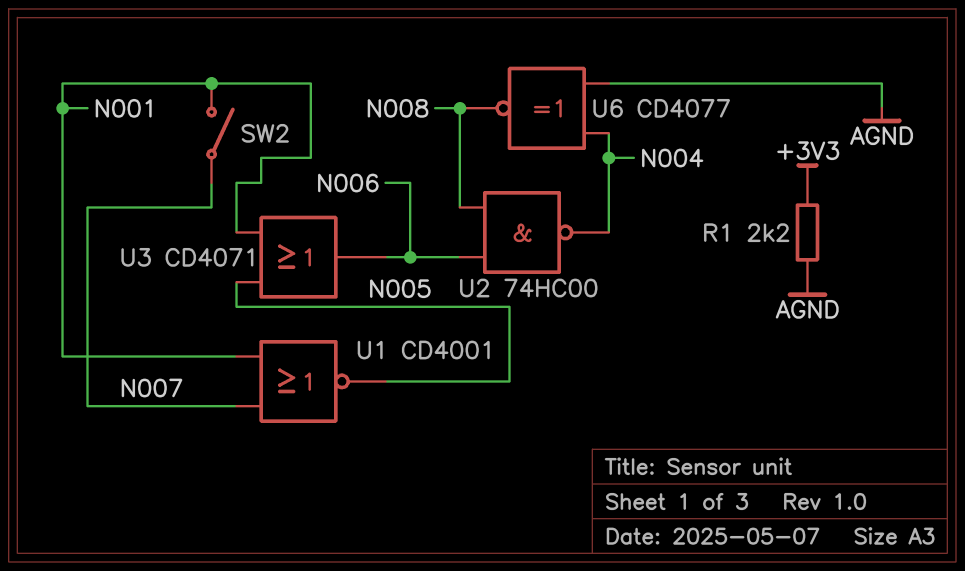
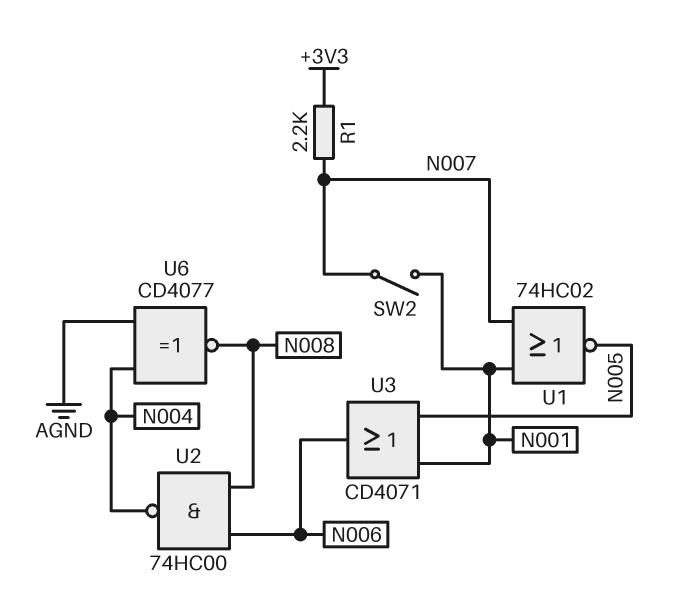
R1: 2.2k (+3V3, AGND) -> 2.2k (+3V3, N007)
U1: NOR CD4001 (in N001, in N007, out N005) -> NOR 74HC02 (in N001, in N007, out N005)

